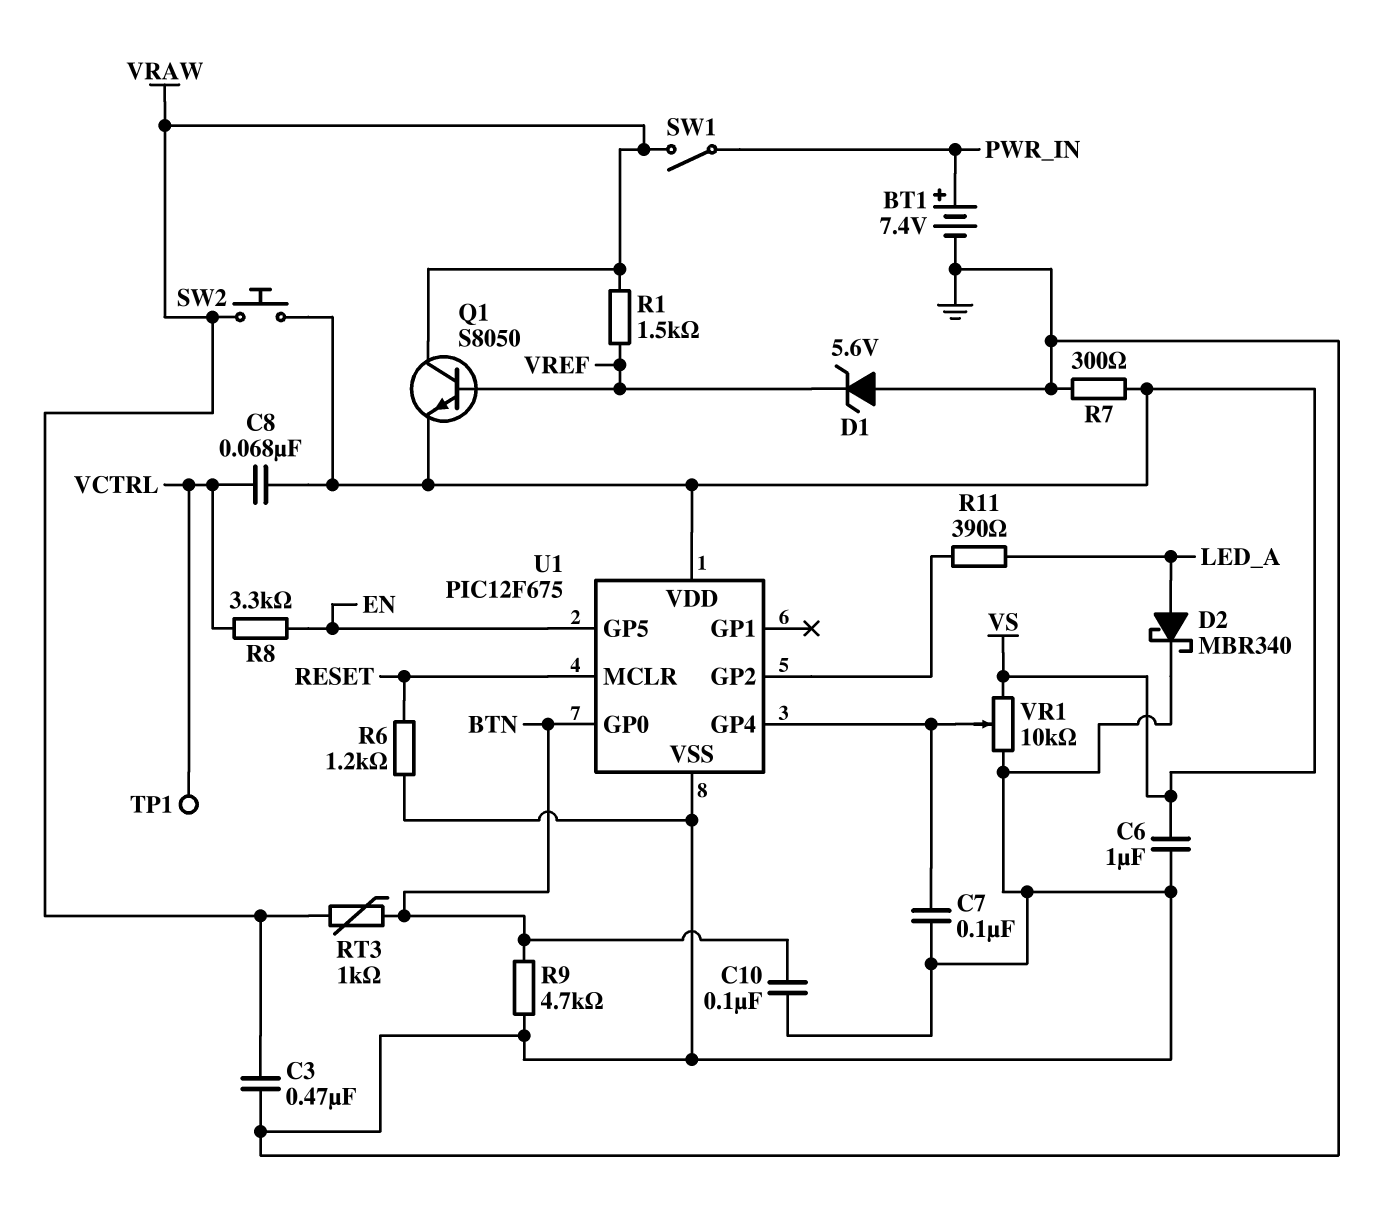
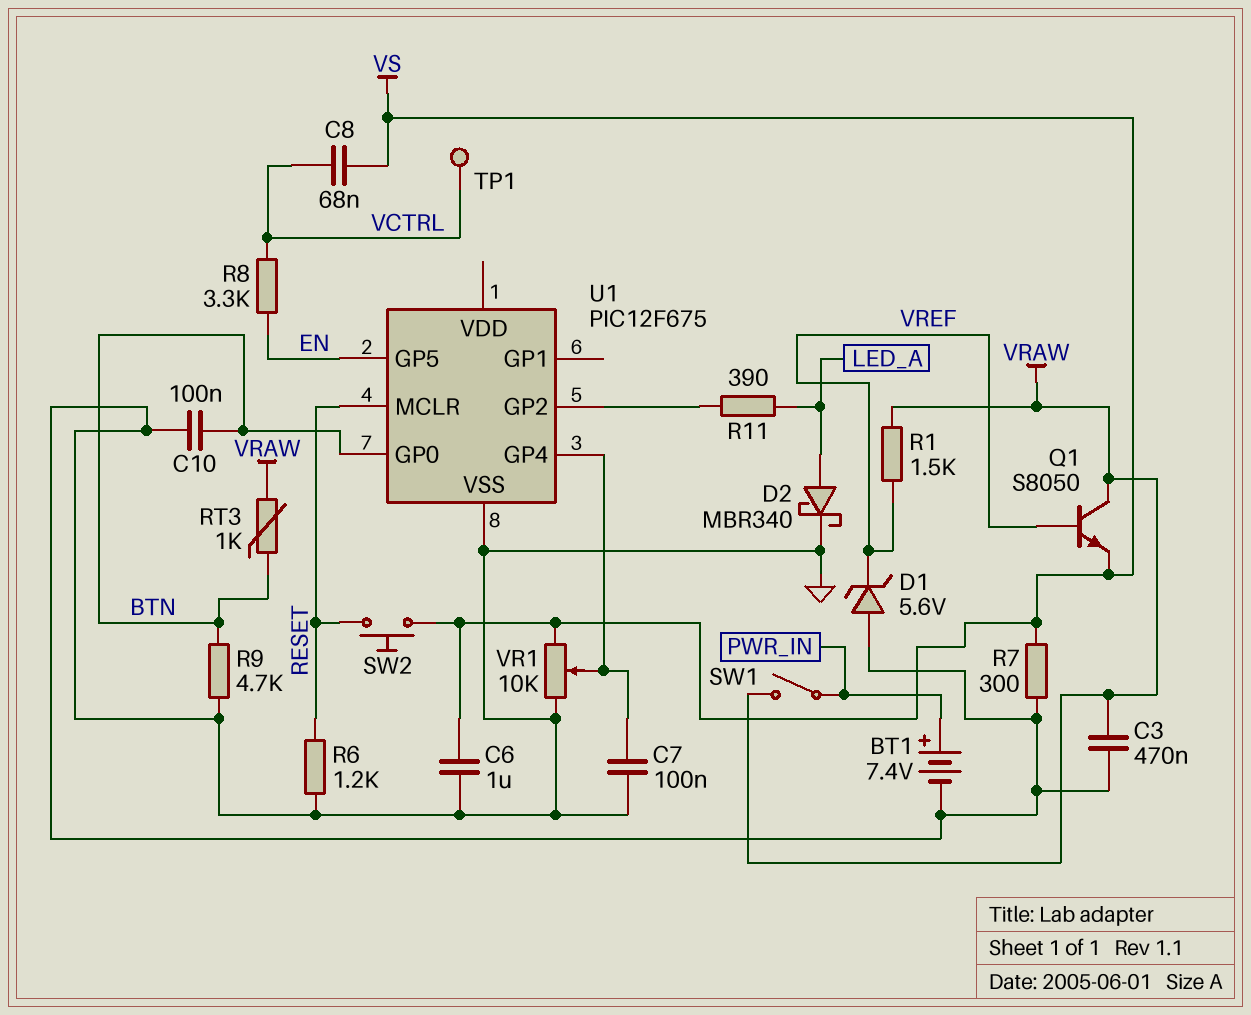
SW2: button (VRAW, VS) -> button (RESET, VS)
U1 pin VDD: VS -> none

